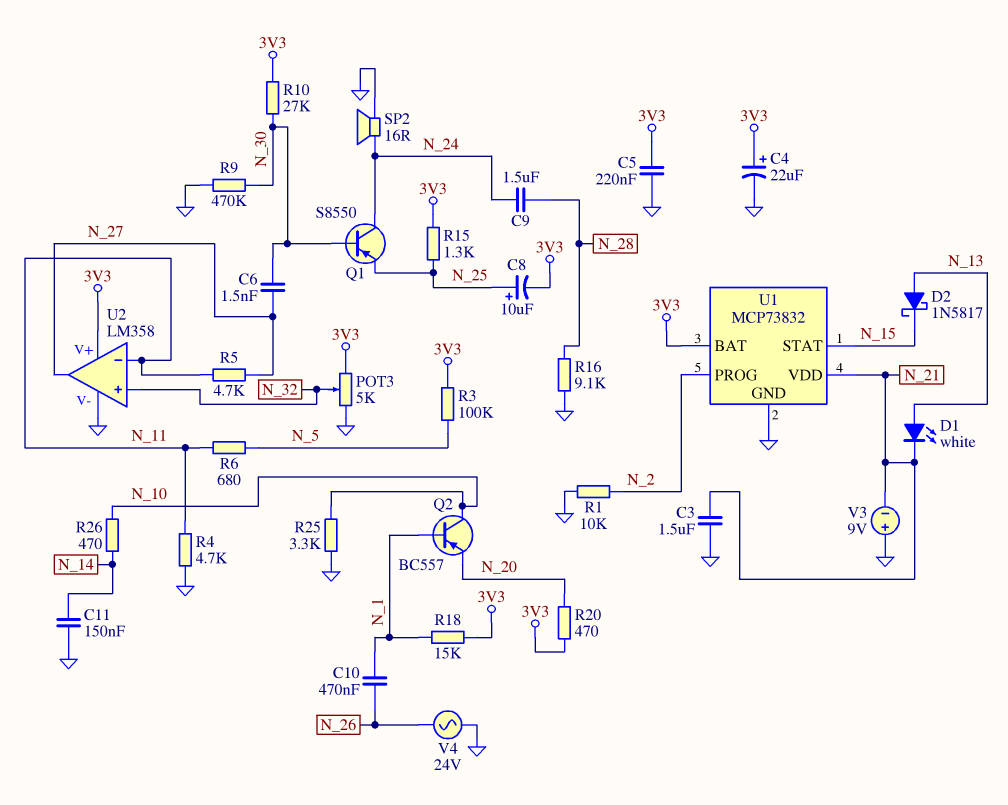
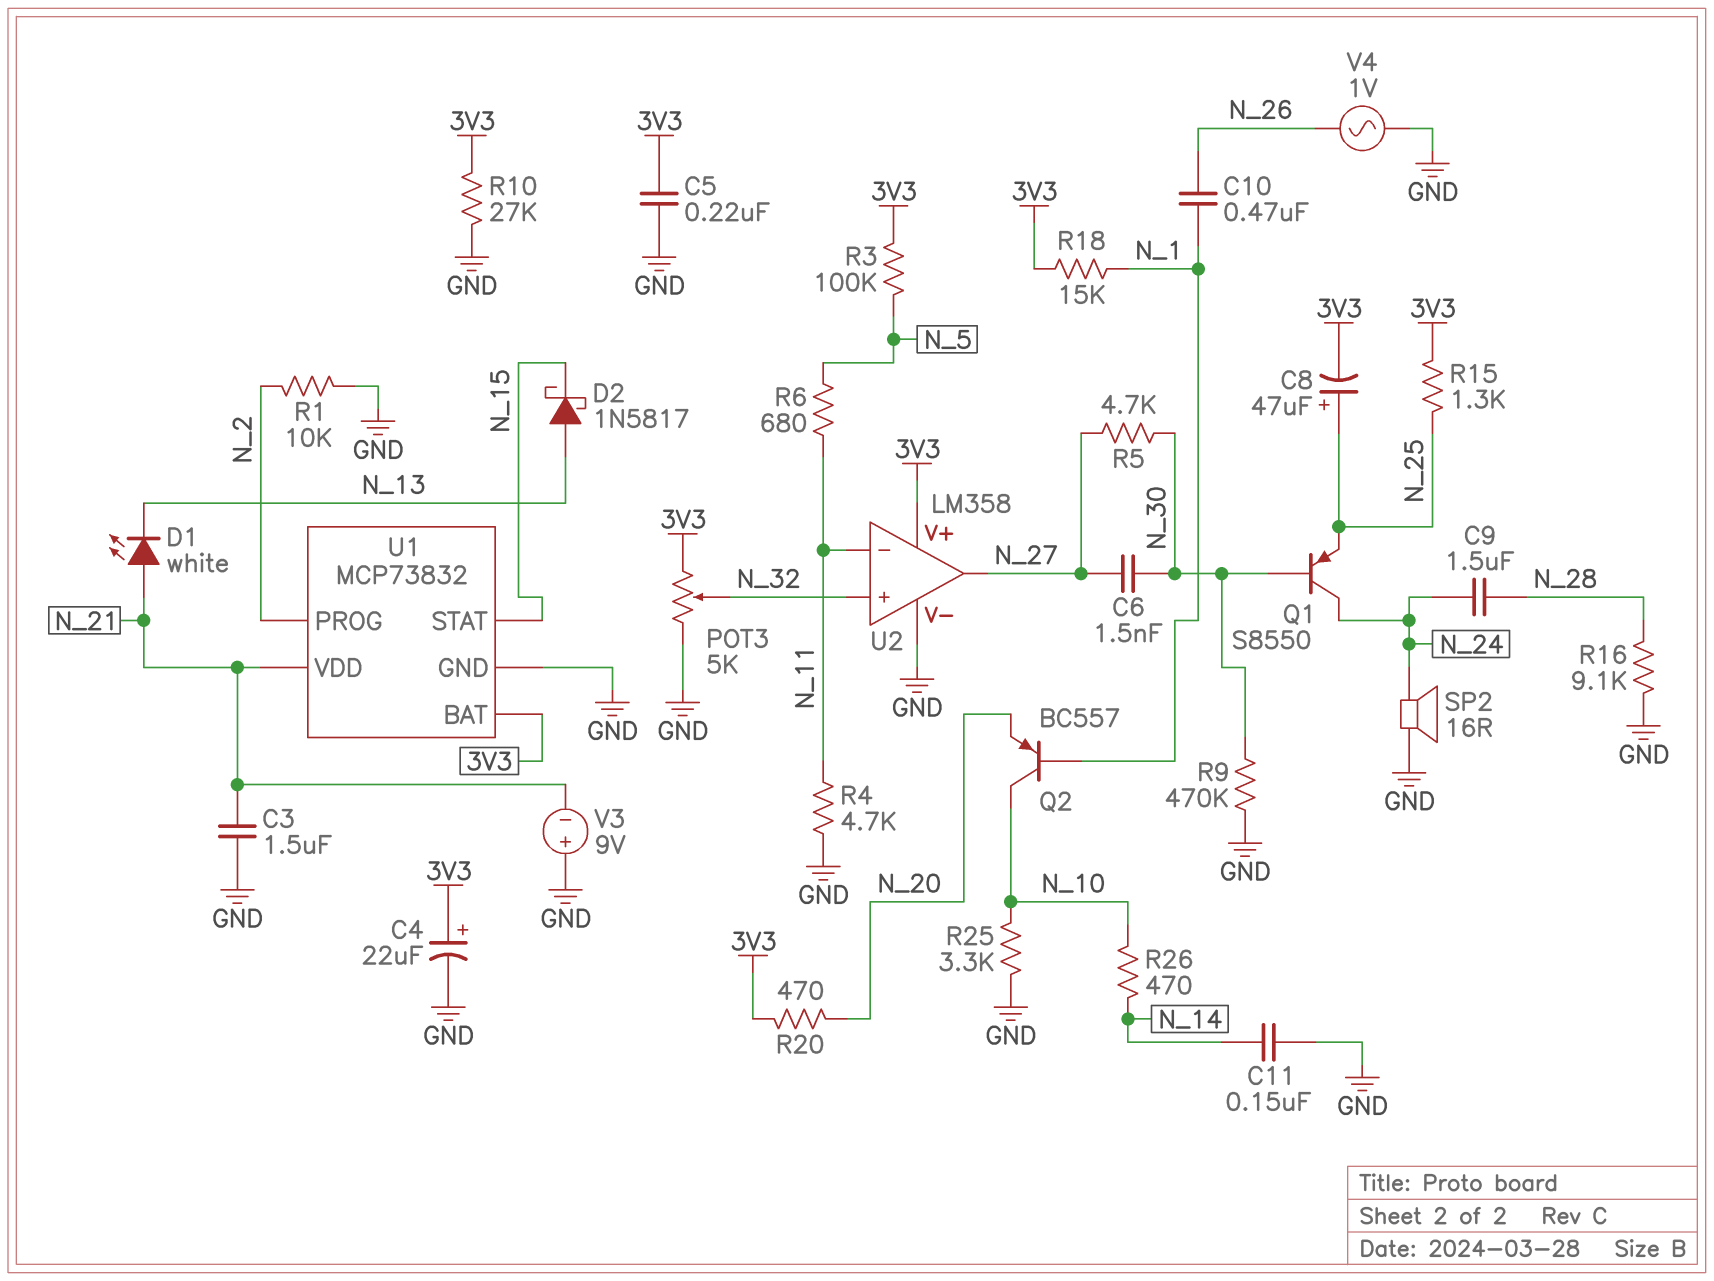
C8: 10uF (plus N_25, minus 3V3) -> 47uF (plus N_25, minus 3V3)
D1: LED white (A N_13, K N_21) -> LED white (A N_21, K N_13)
R5: 4.7k (N_11, N_27) -> 4.7k (N_27, N_30)
R10: 27k (3V3, N_30) -> 27k (3V3, GND)
V4: AC 24V (GND, N_26) -> AC 1V (GND, N_26)

